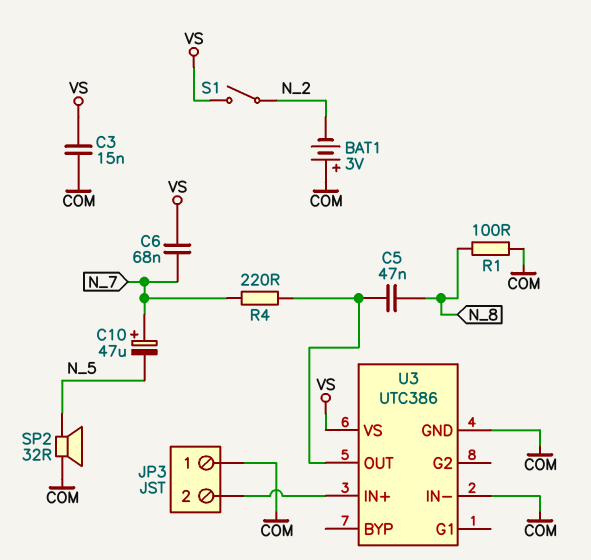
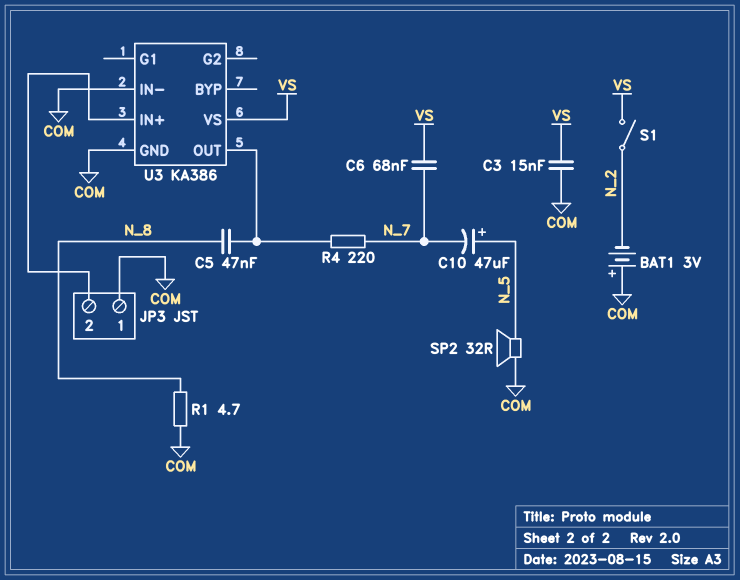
C10: 47uF (plus N_7, minus N_5) -> 47uF (plus N_5, minus N_7)
R1: 100 (COM, N_8) -> 4.7 (COM, N_8)
U3: UTC386 -> KA386

